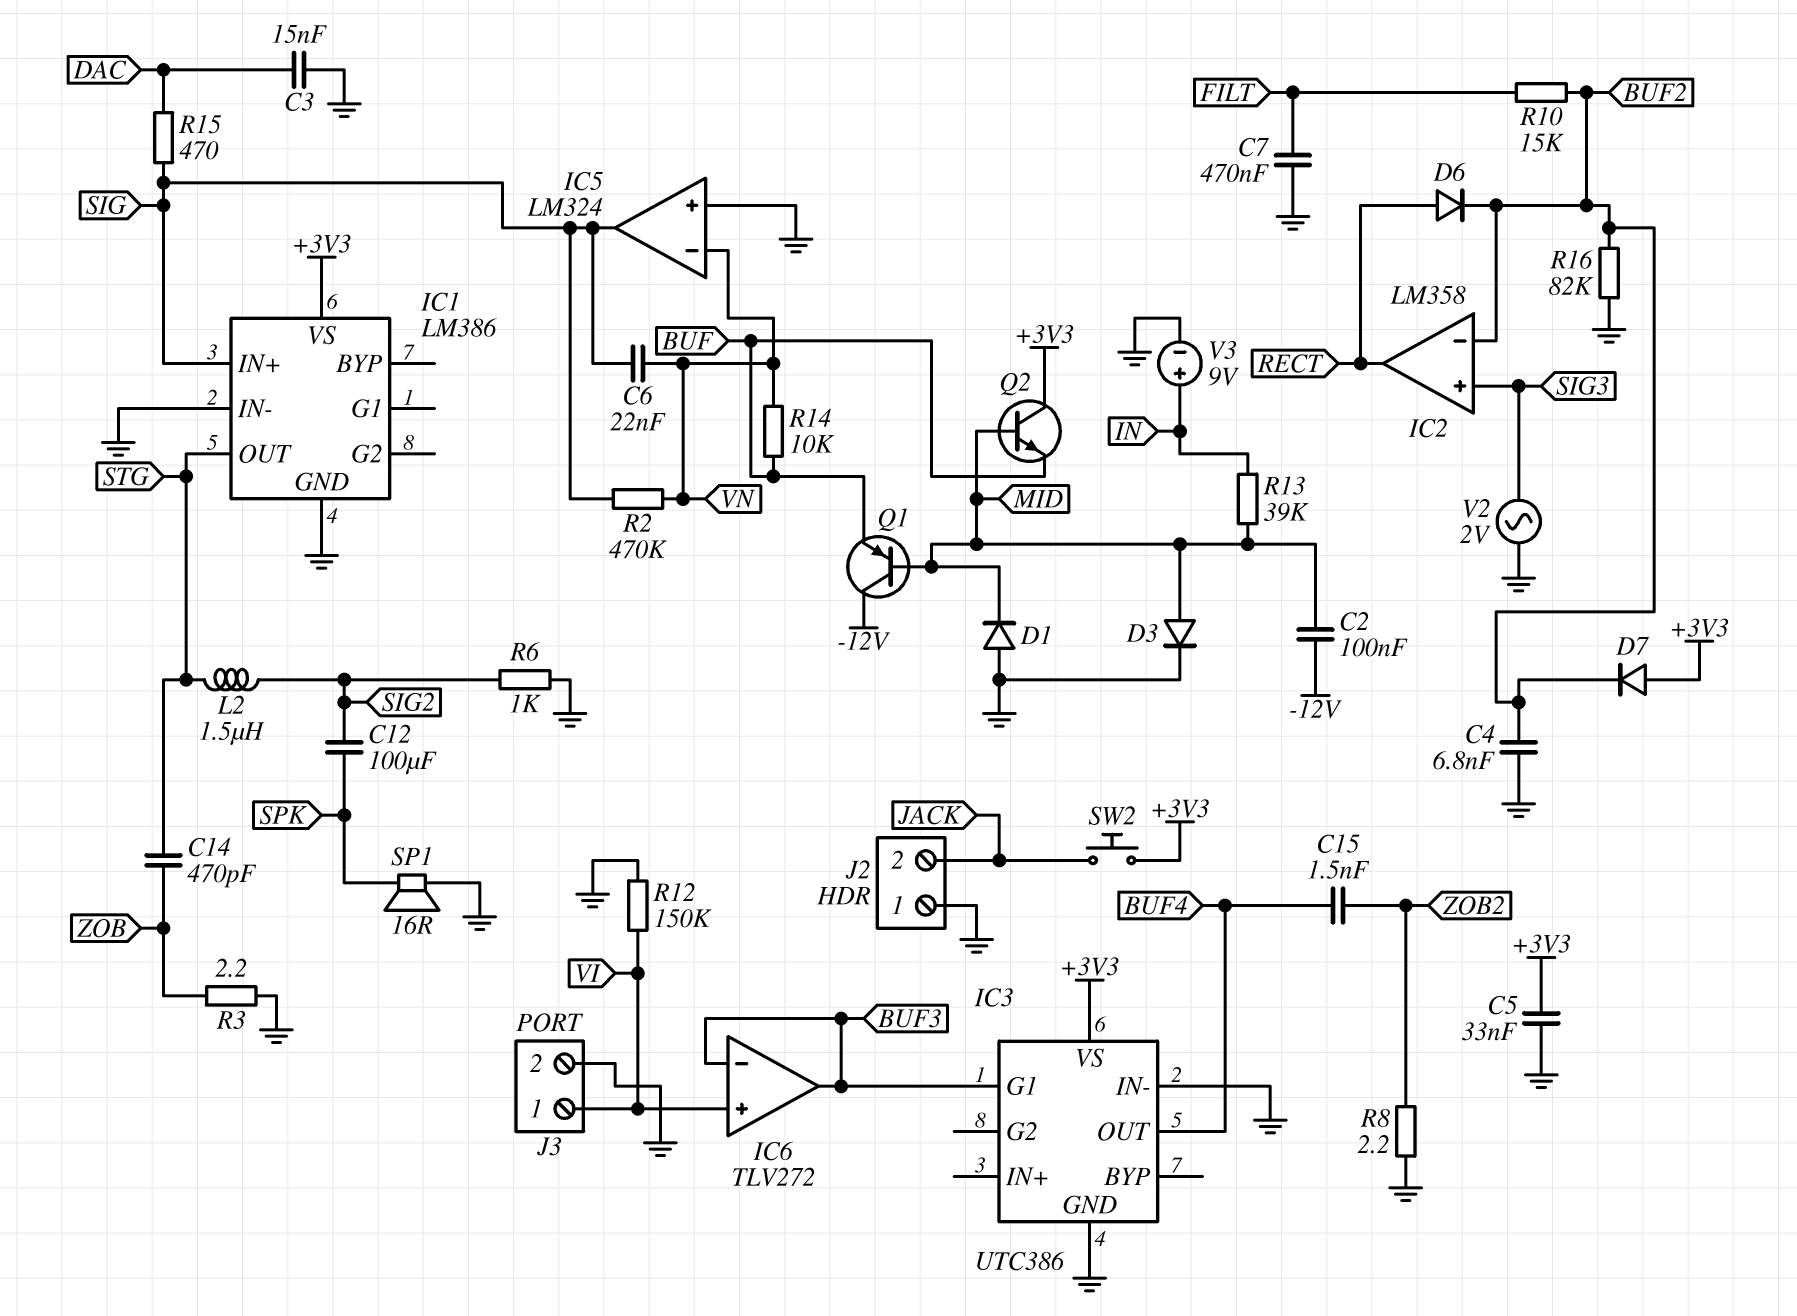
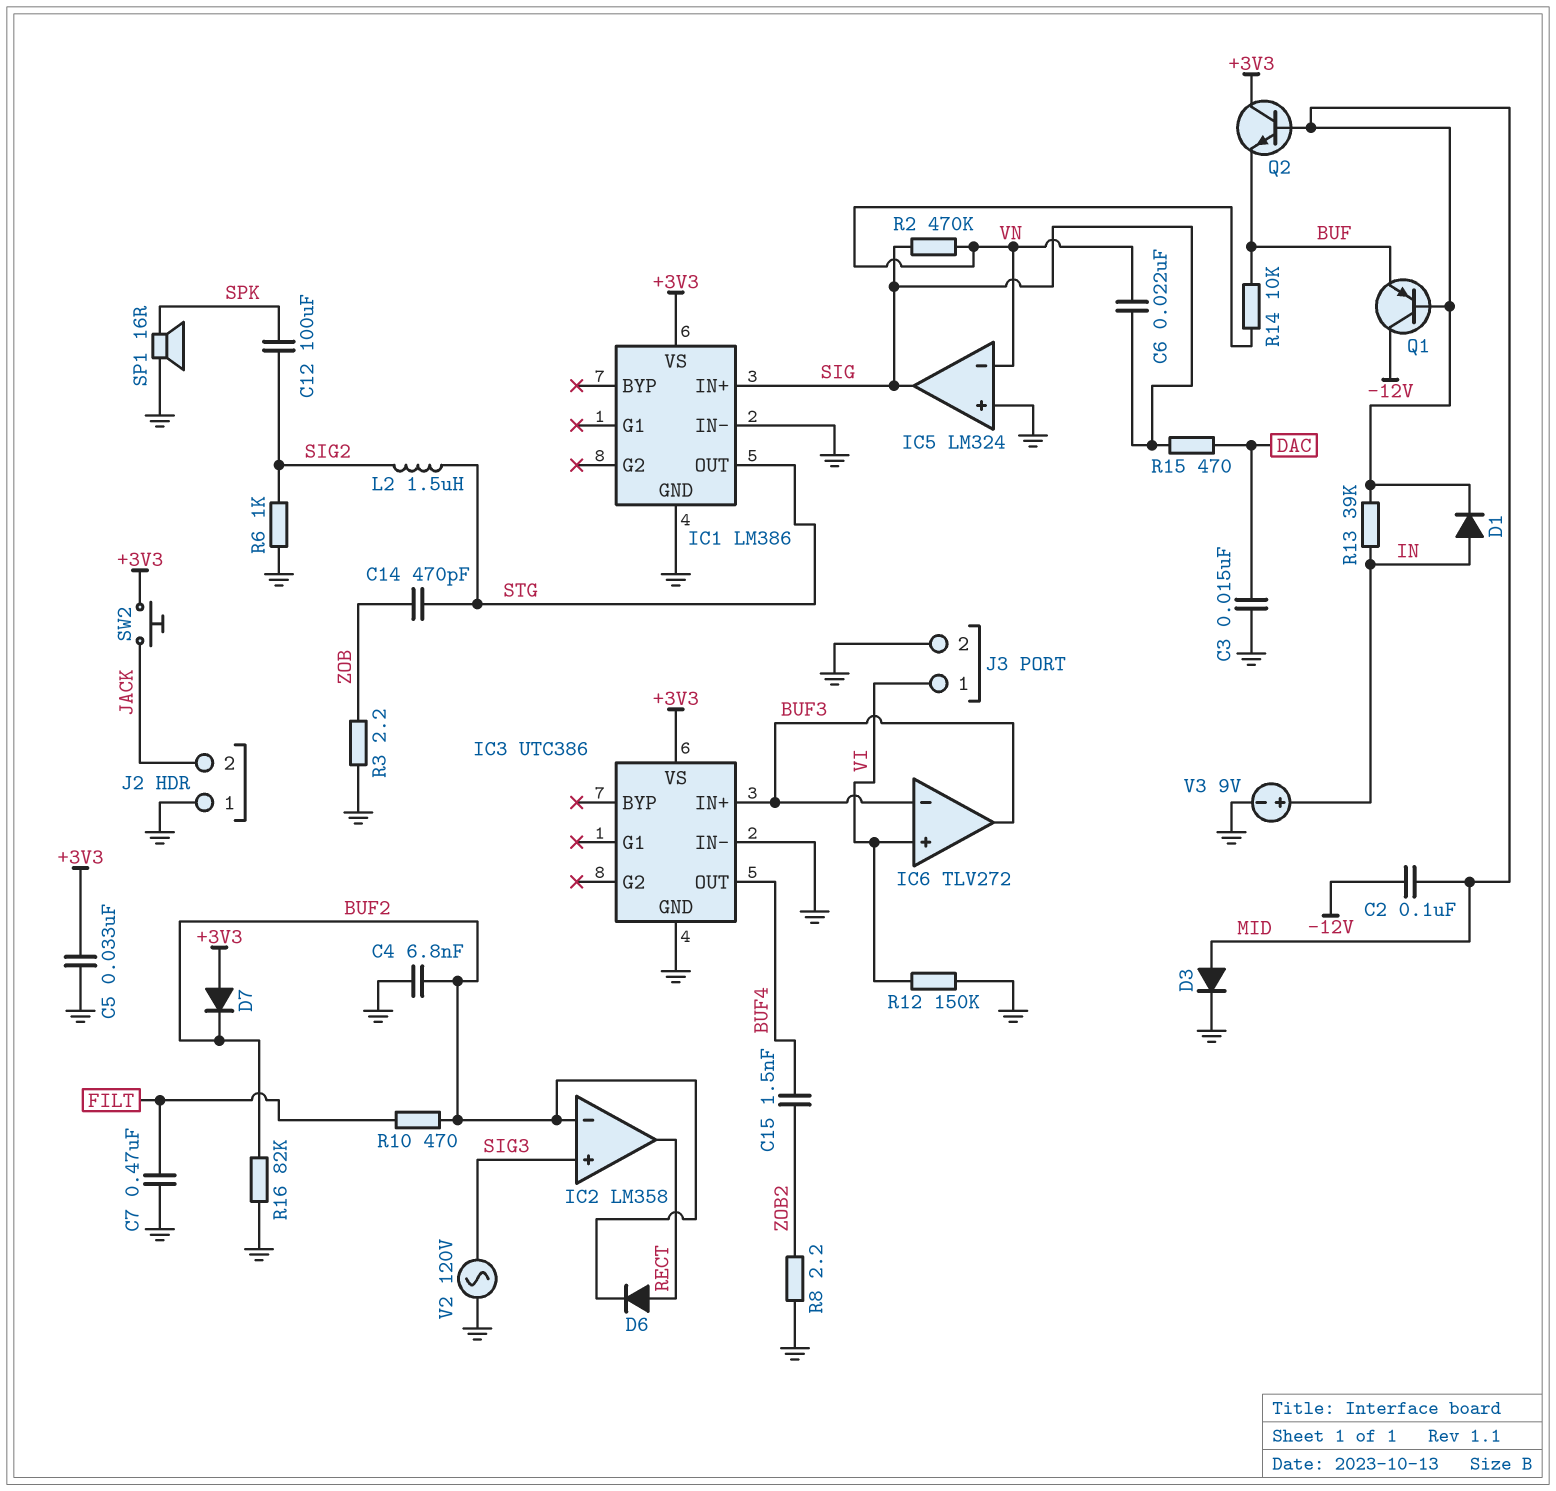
D1: diode (A GND, K MID) -> diode (A IN, K MID)
IC3 pin G1: BUF3 -> none
IC3 pin IN+: none -> BUF3
R10: 15k (BUF2, FILT) -> 470 (BUF2, FILT)
V2: AC 2V (GND, SIG3) -> AC 120V (GND, SIG3)

